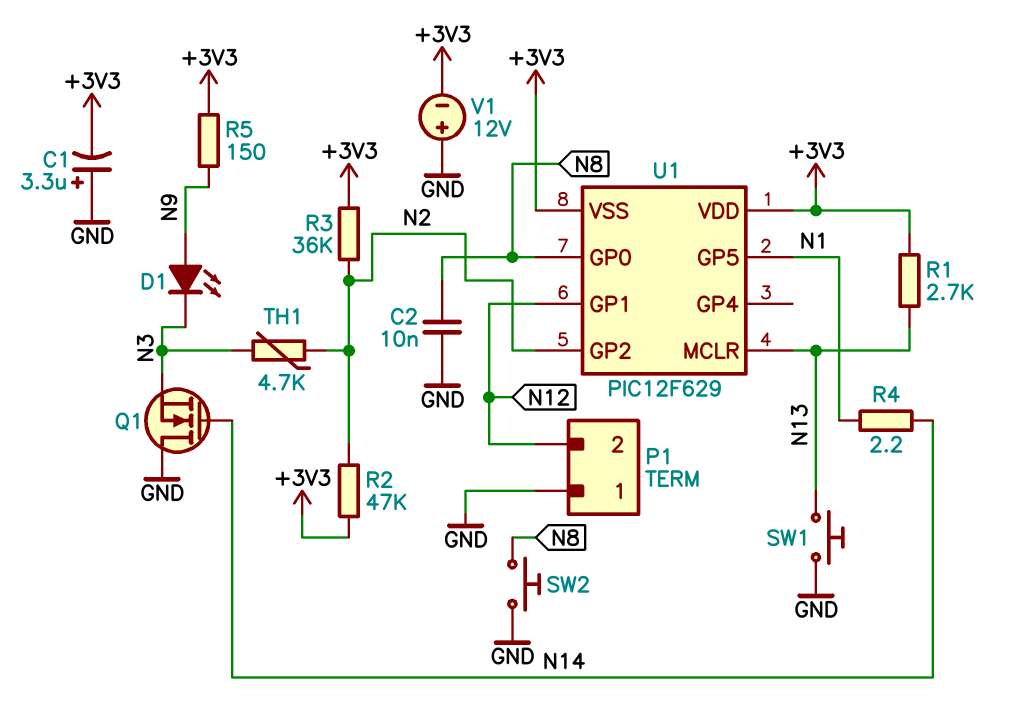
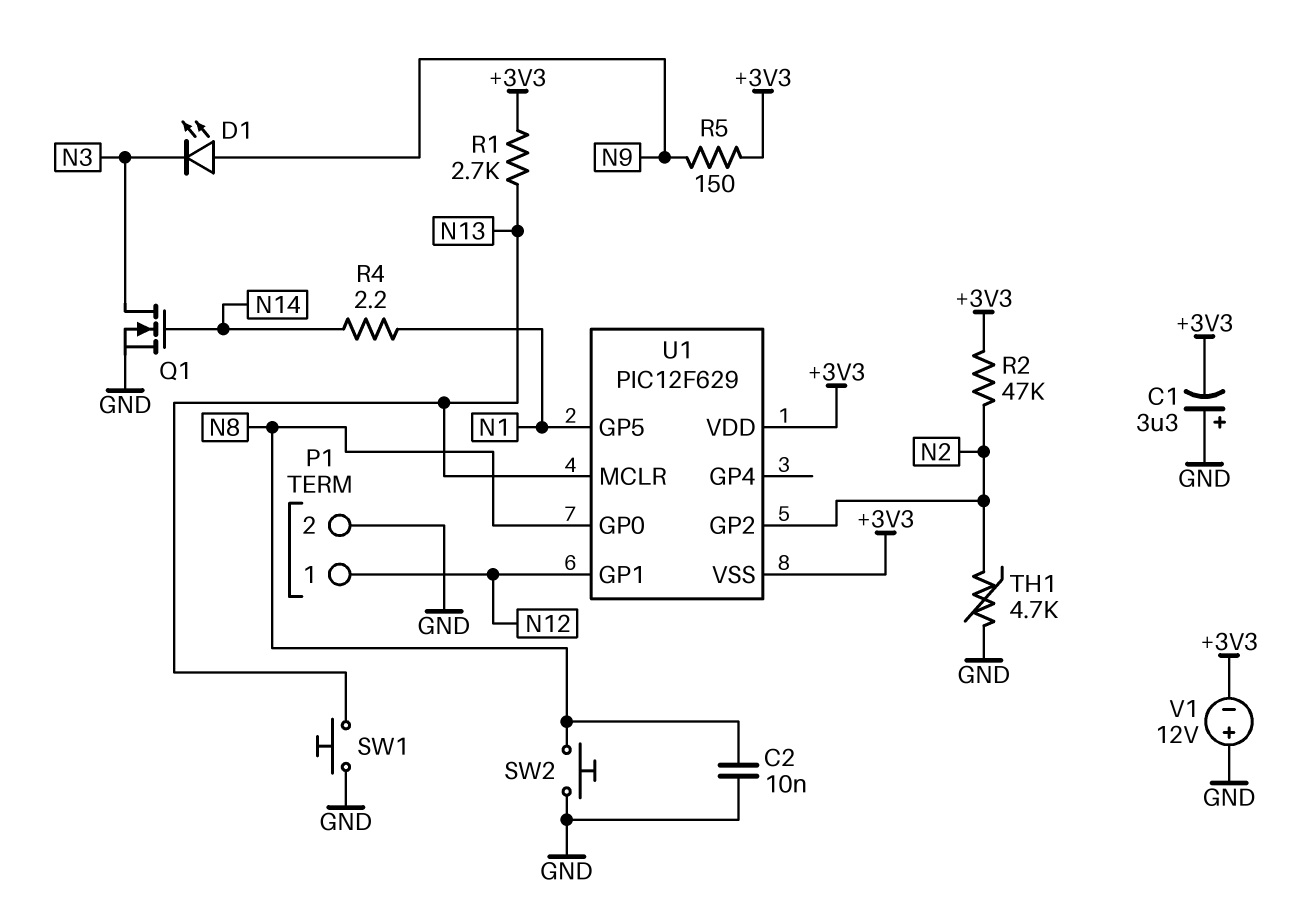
P1 pin 1: GND -> N12
P1 pin 2: N12 -> GND
Q1: NMOS (G N14, D GND, S N3) -> NMOS (G N14, D N3, S GND)
R3: 36k (+3V3, N2) -> none
TH1: 4.7k (N2, N3) -> 4.7k (GND, N2)

